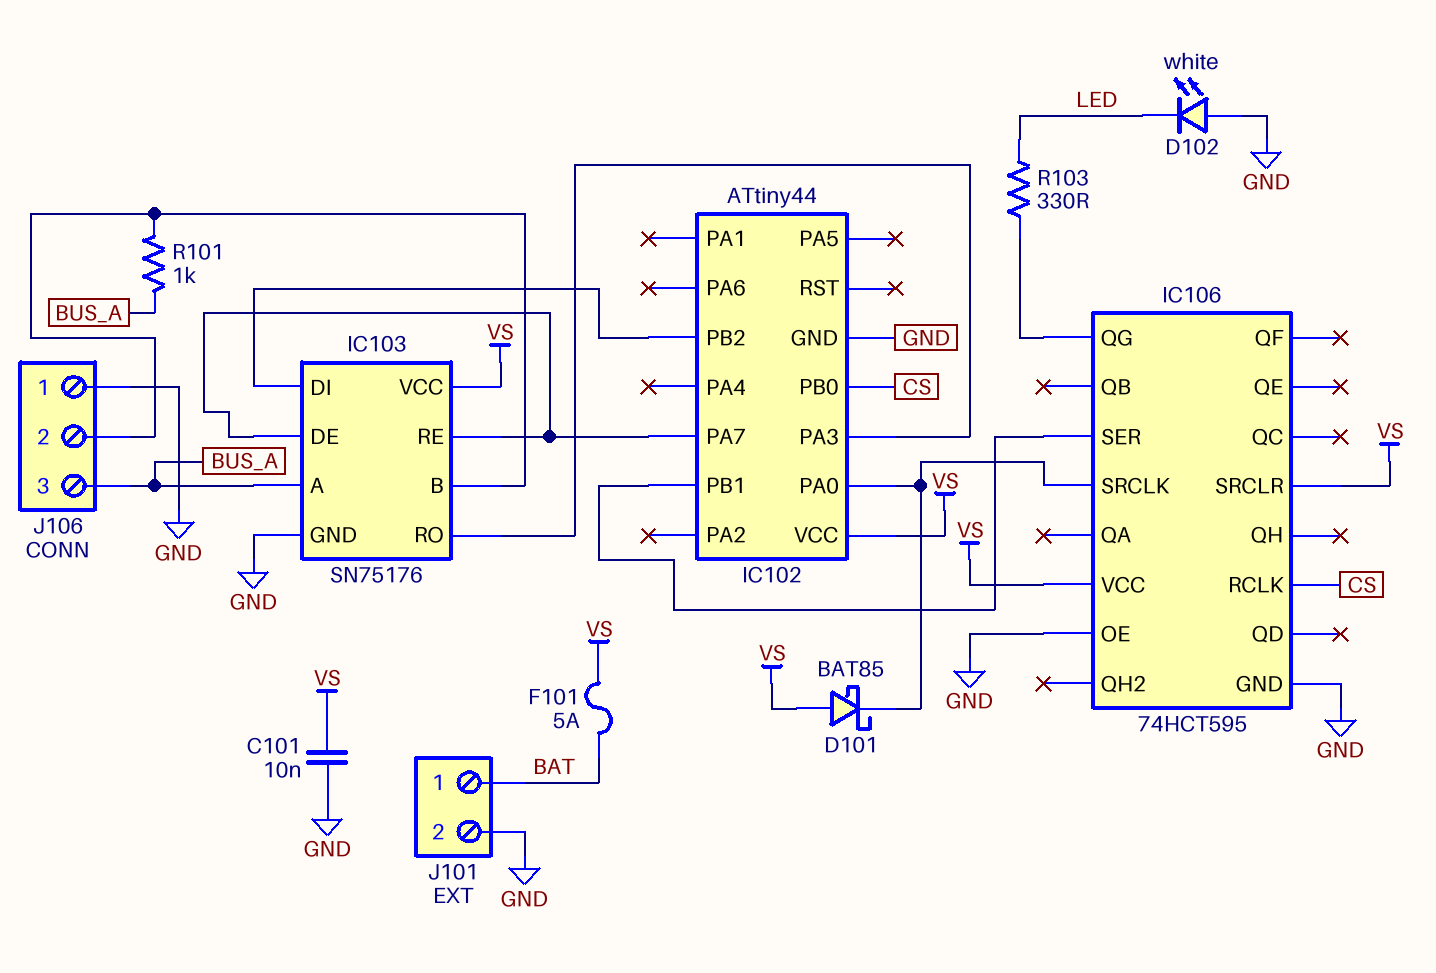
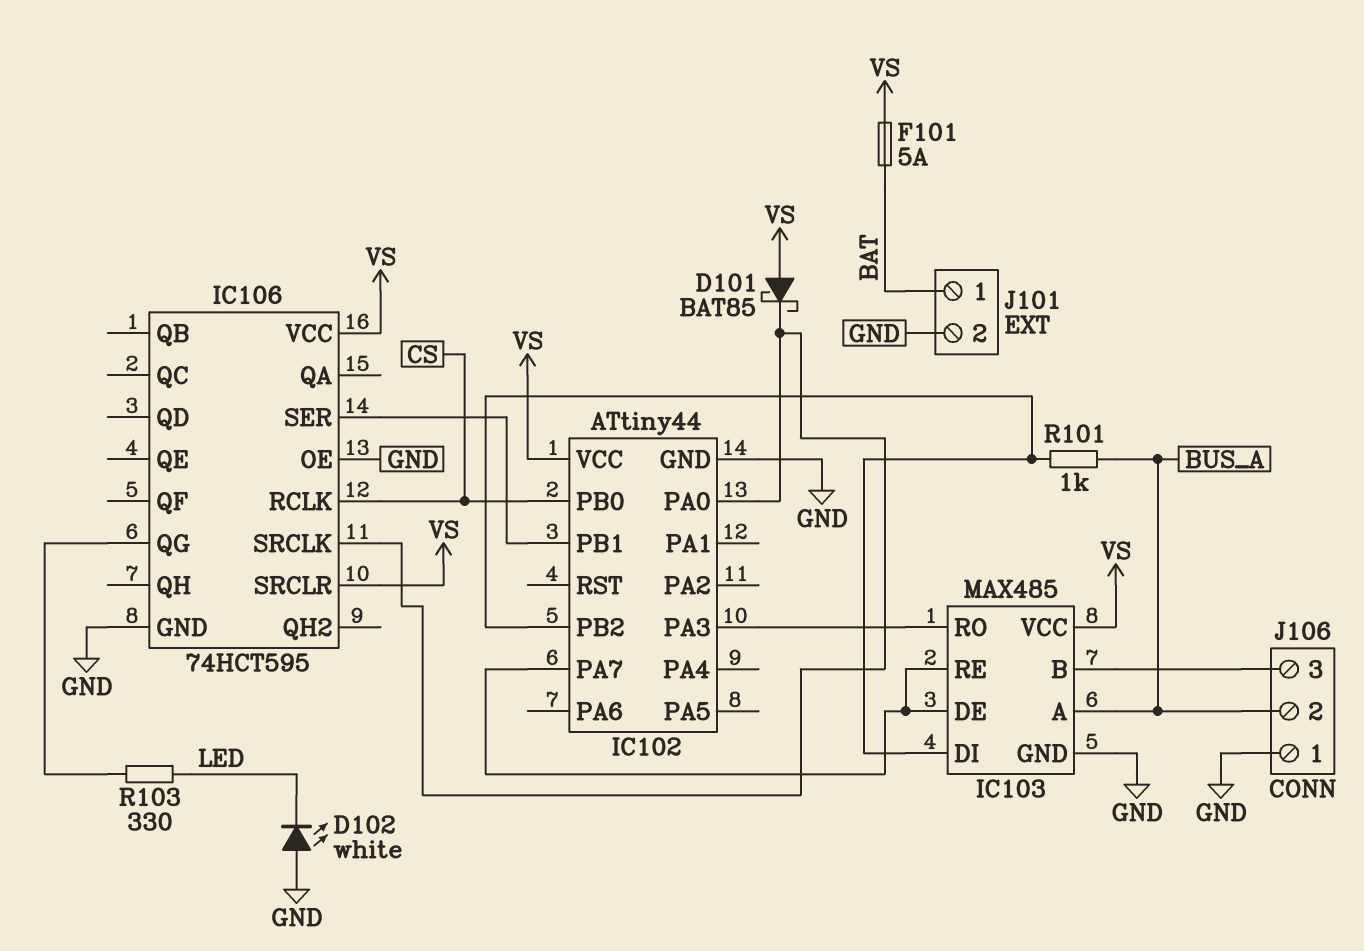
C101: 10nF (GND, VS) -> none
IC103: SN75176 -> MAX485
J106 pin 2: IC103/B -> BUS_A
J106 pin 3: BUS_A -> IC103/B
R101: 1k (BUS_A, IC103/B) -> 1k (BUS_A, IC102/PB2)

